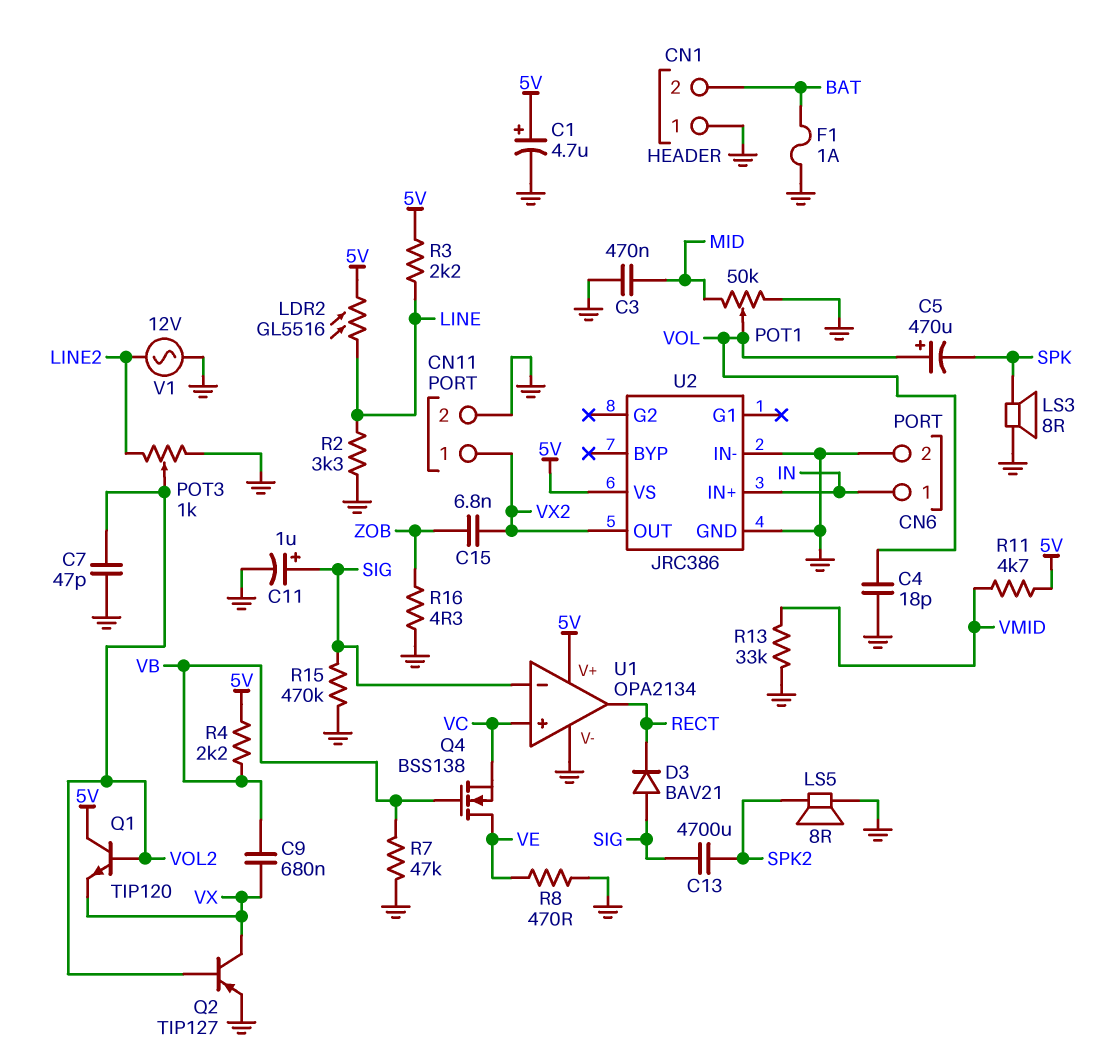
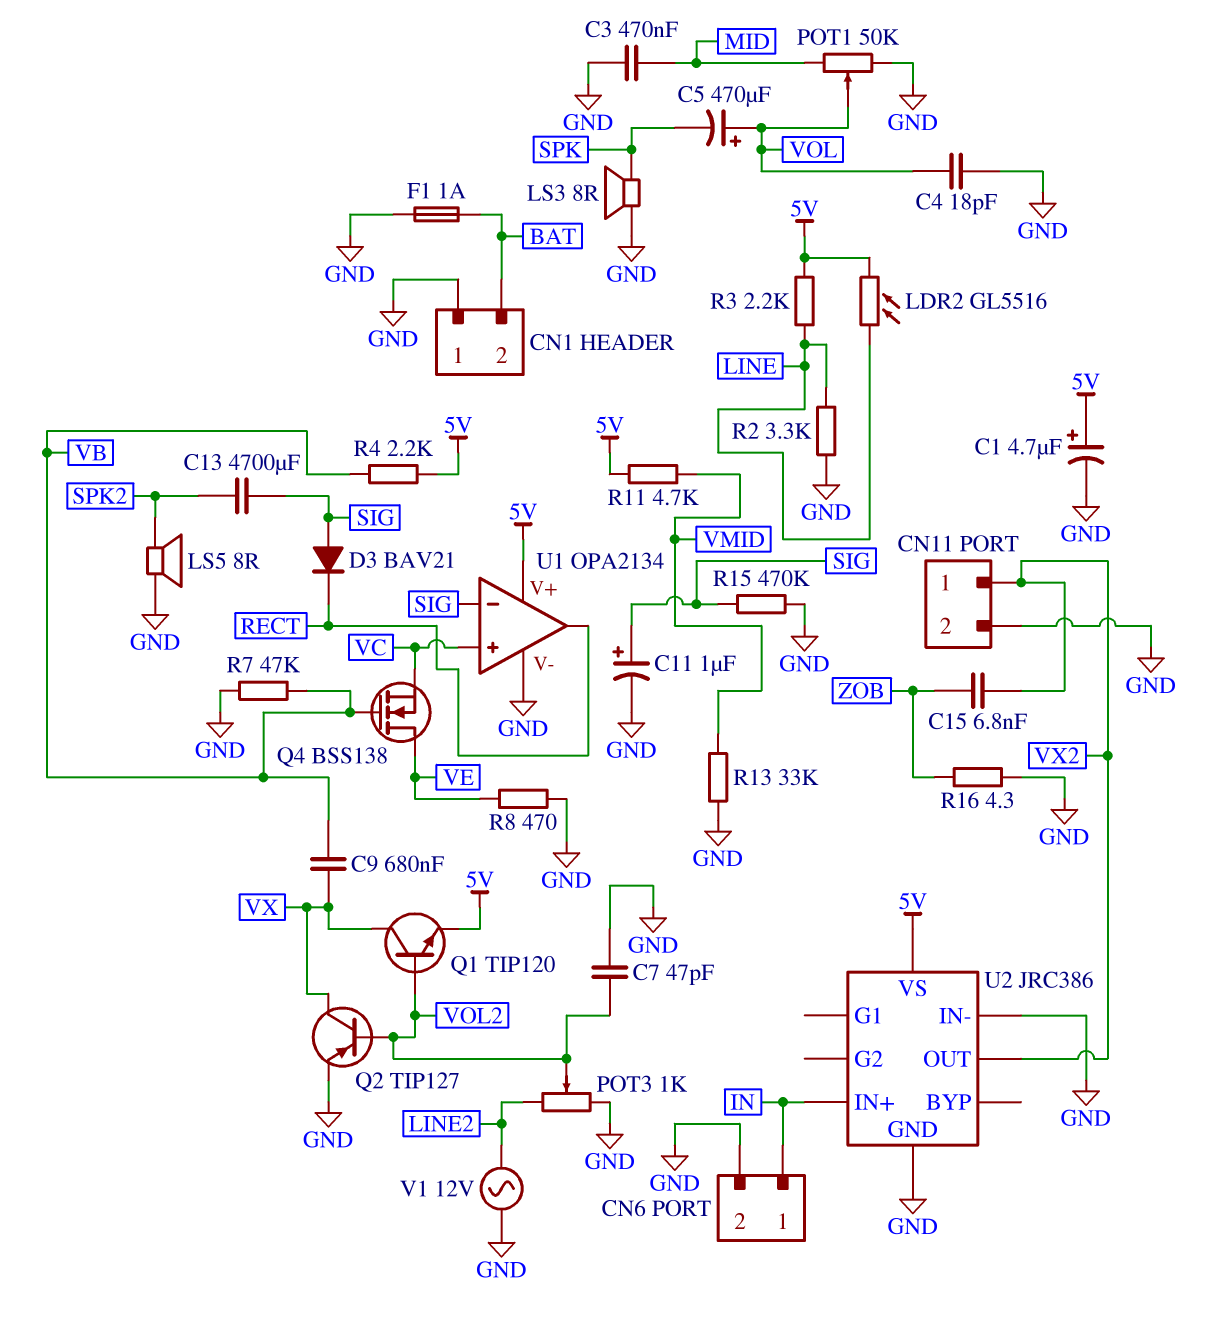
Q1: NPN TIP120 (B VOL2, C 5V, E VX) -> NPN TIP120 (B VOL2, C VX, E 5V)

